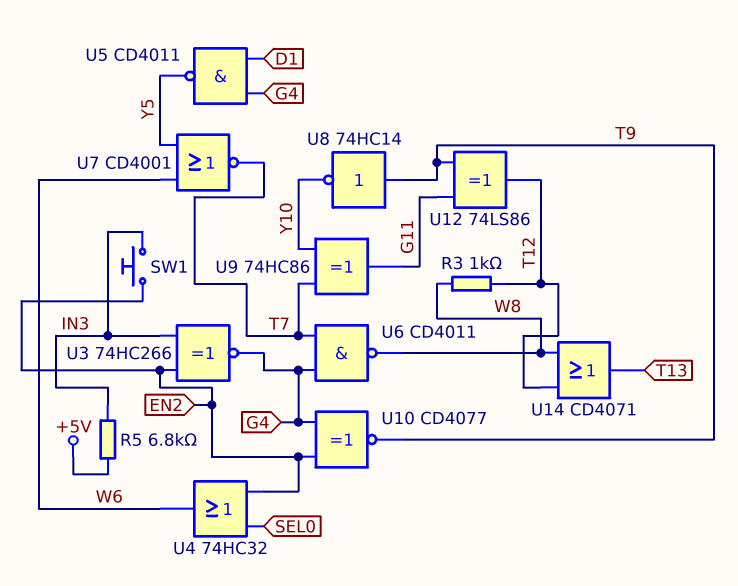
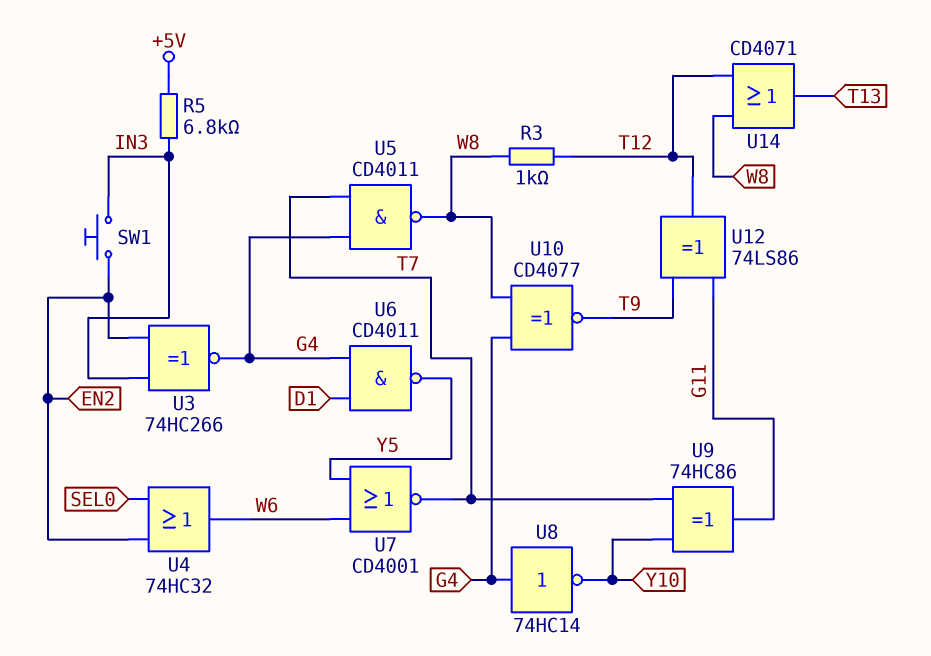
U5: NAND CD4011 (in D1, in G4, out Y5) -> NAND CD4011 (in G4, in T7, out W8)
U6: NAND CD4011 (in G4, in T7, out W8) -> NAND CD4011 (in D1, in G4, out Y5)
U8: NOT 74HC14 (in T9, out Y10) -> NOT 74HC14 (in G4, out Y10)
U10: XNOR CD4077 (in EN2, in G4, out T9) -> XNOR CD4077 (in G4, in W8, out T9)

